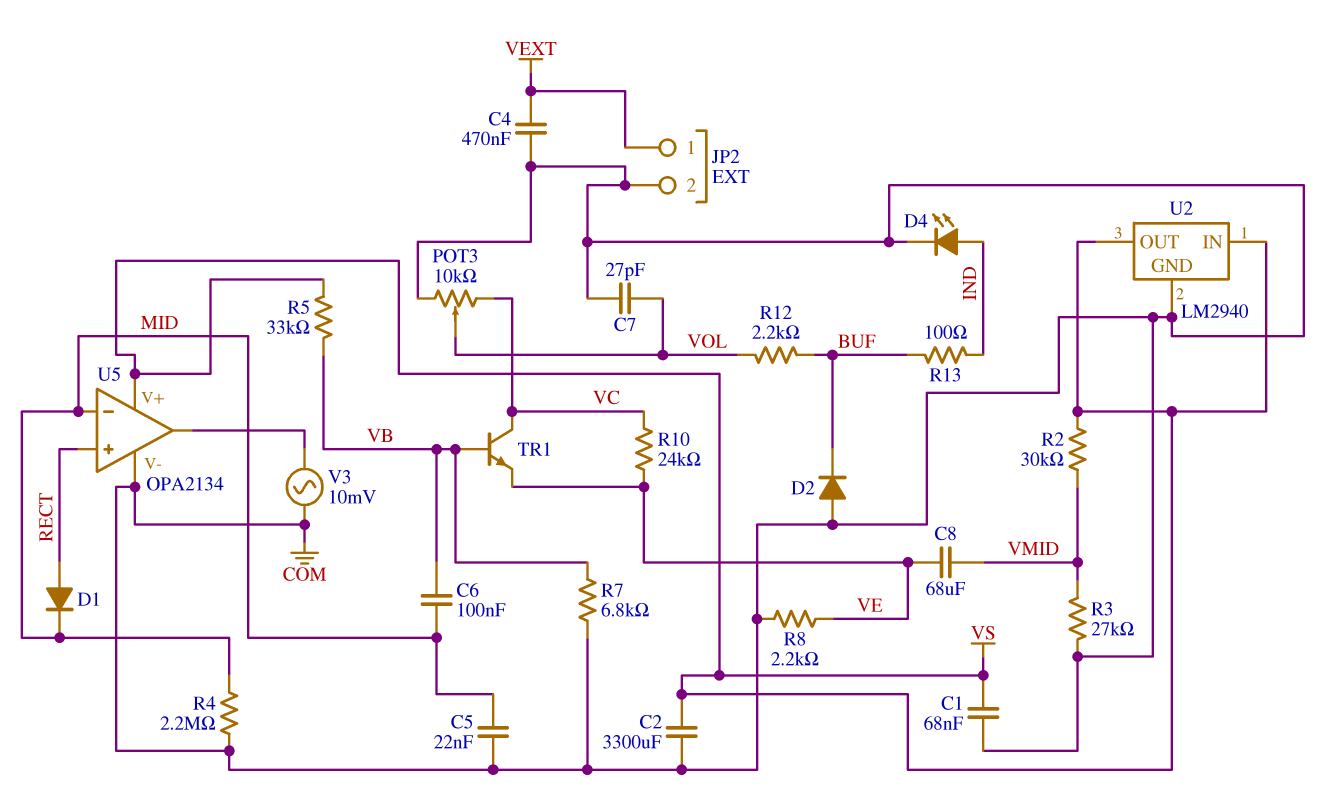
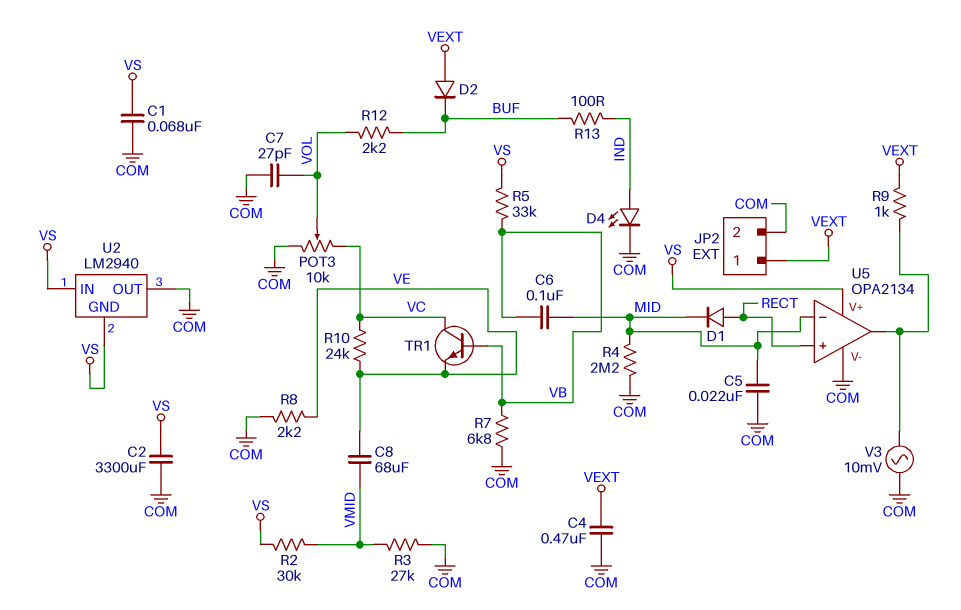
D2: diode (A COM, K BUF) -> diode (A VEXT, K BUF)
R9: none -> 1k (U5/out, VEXT)
U2 pin GND: COM -> VS
U2 pin OUT: VS -> COM

